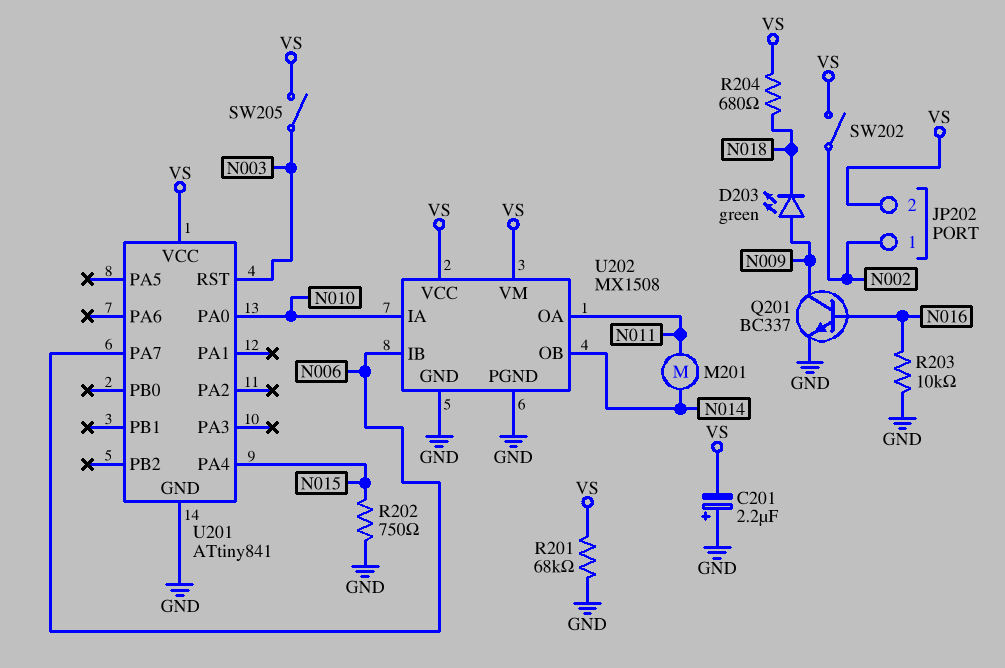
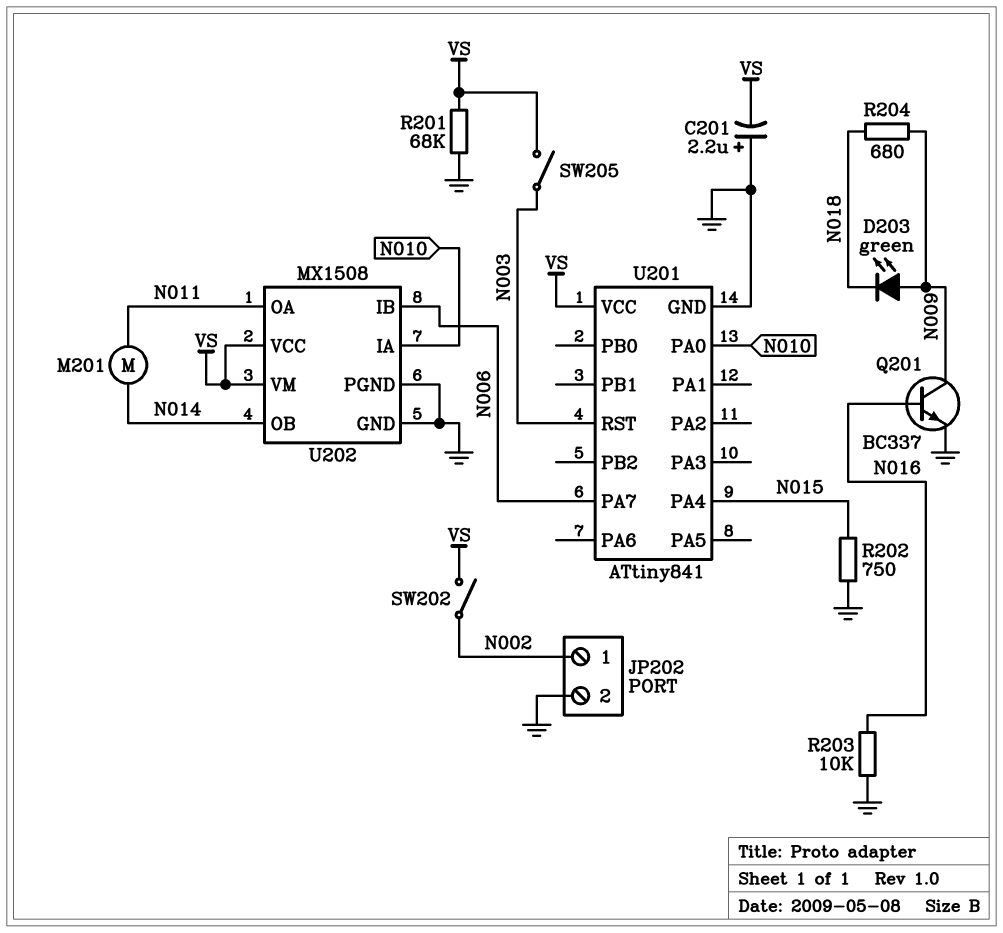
JP202 pin 2: VS -> GND
R204: 680 (N018, VS) -> 680 (N009, N018)

